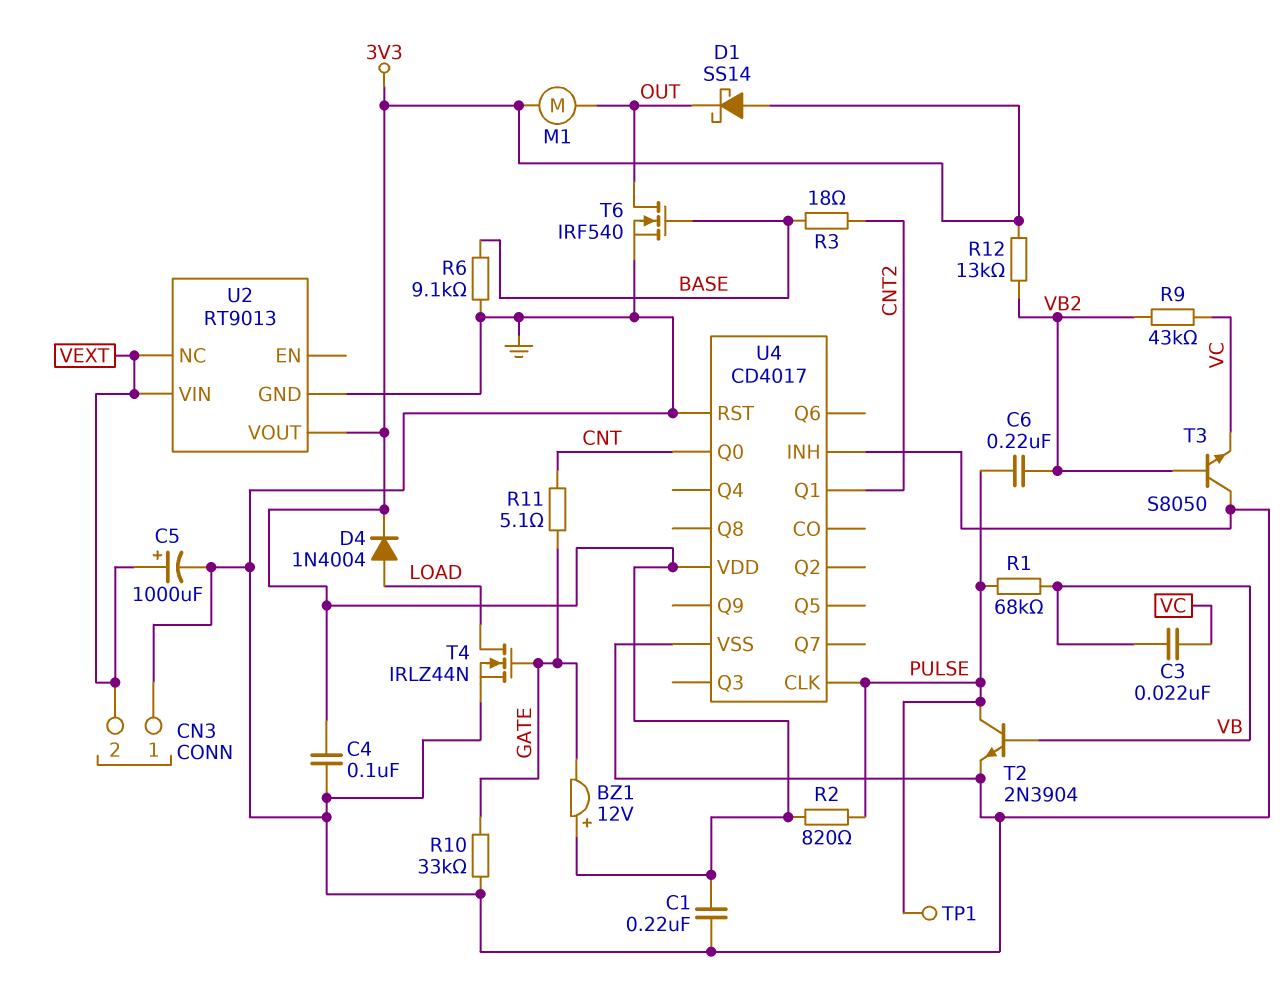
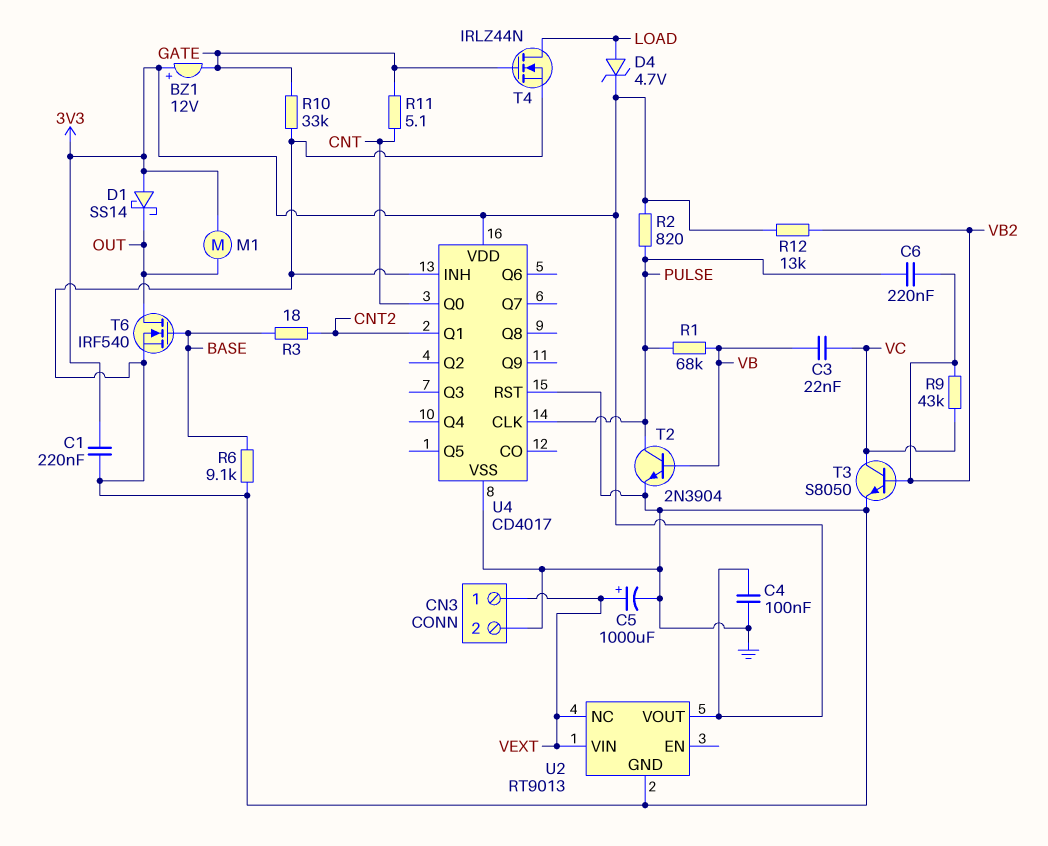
CN3 pin 1: GND -> VEXT
CN3 pin 2: VEXT -> GND
D4: diode 1N4004 (A LOAD, K 3V3) -> zener 4.7V (A LOAD, K 3V3)
T3: NPN S8050 (B VB2, C GND, E VC) -> NPN S8050 (B VB2, C VC, E GND)
TP1: test point (PULSE) -> none

